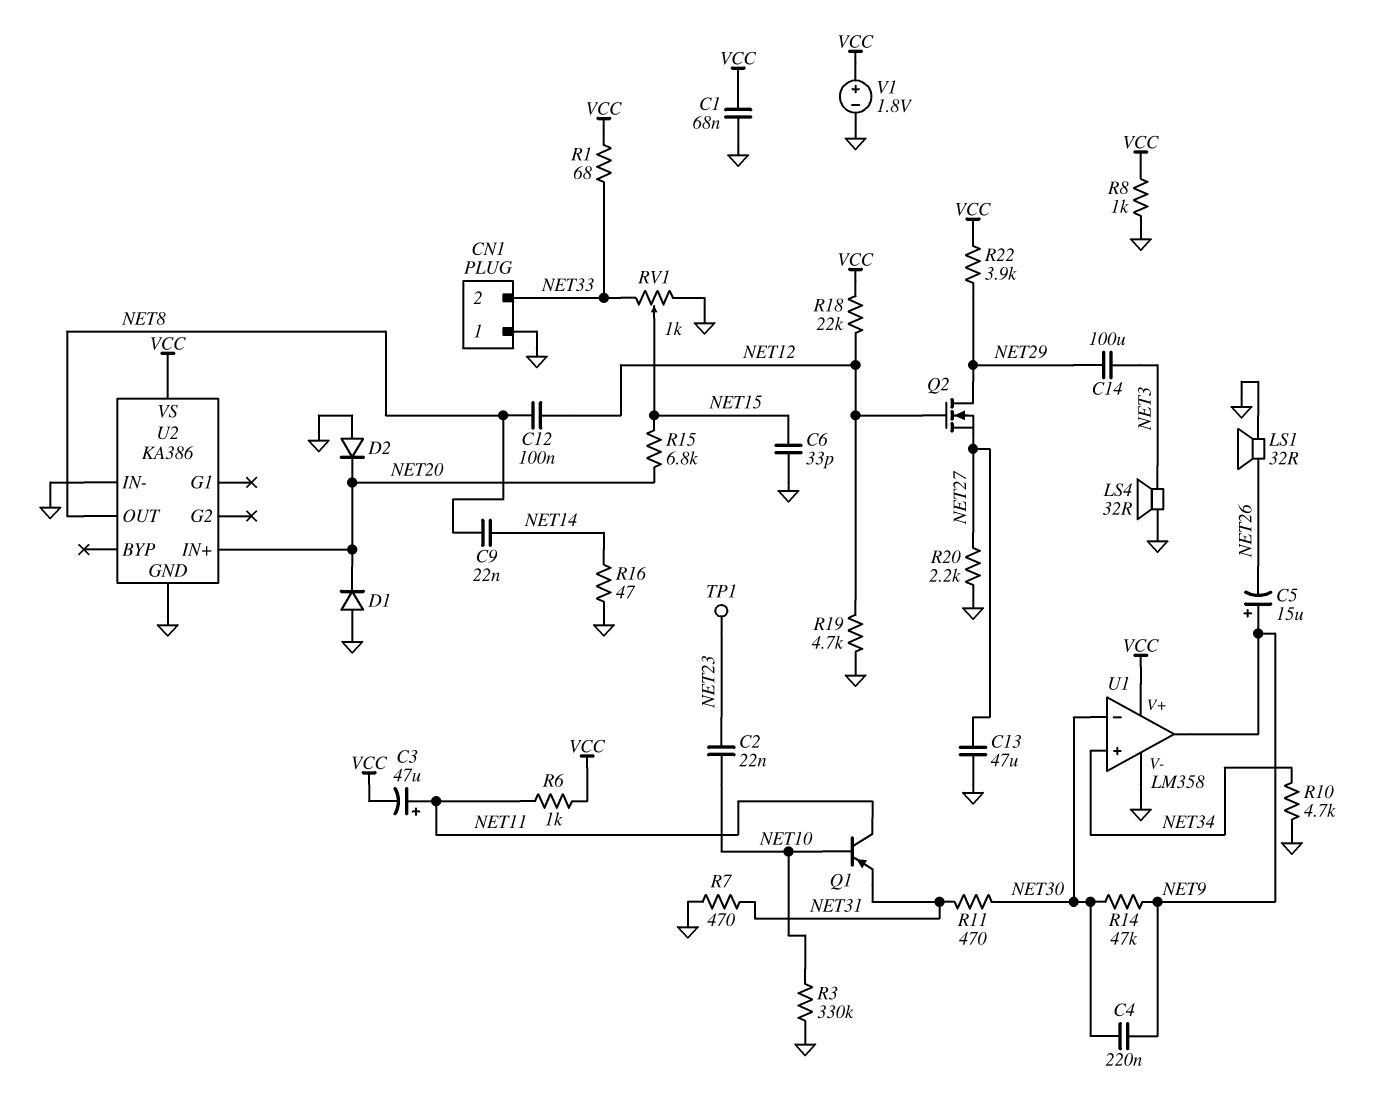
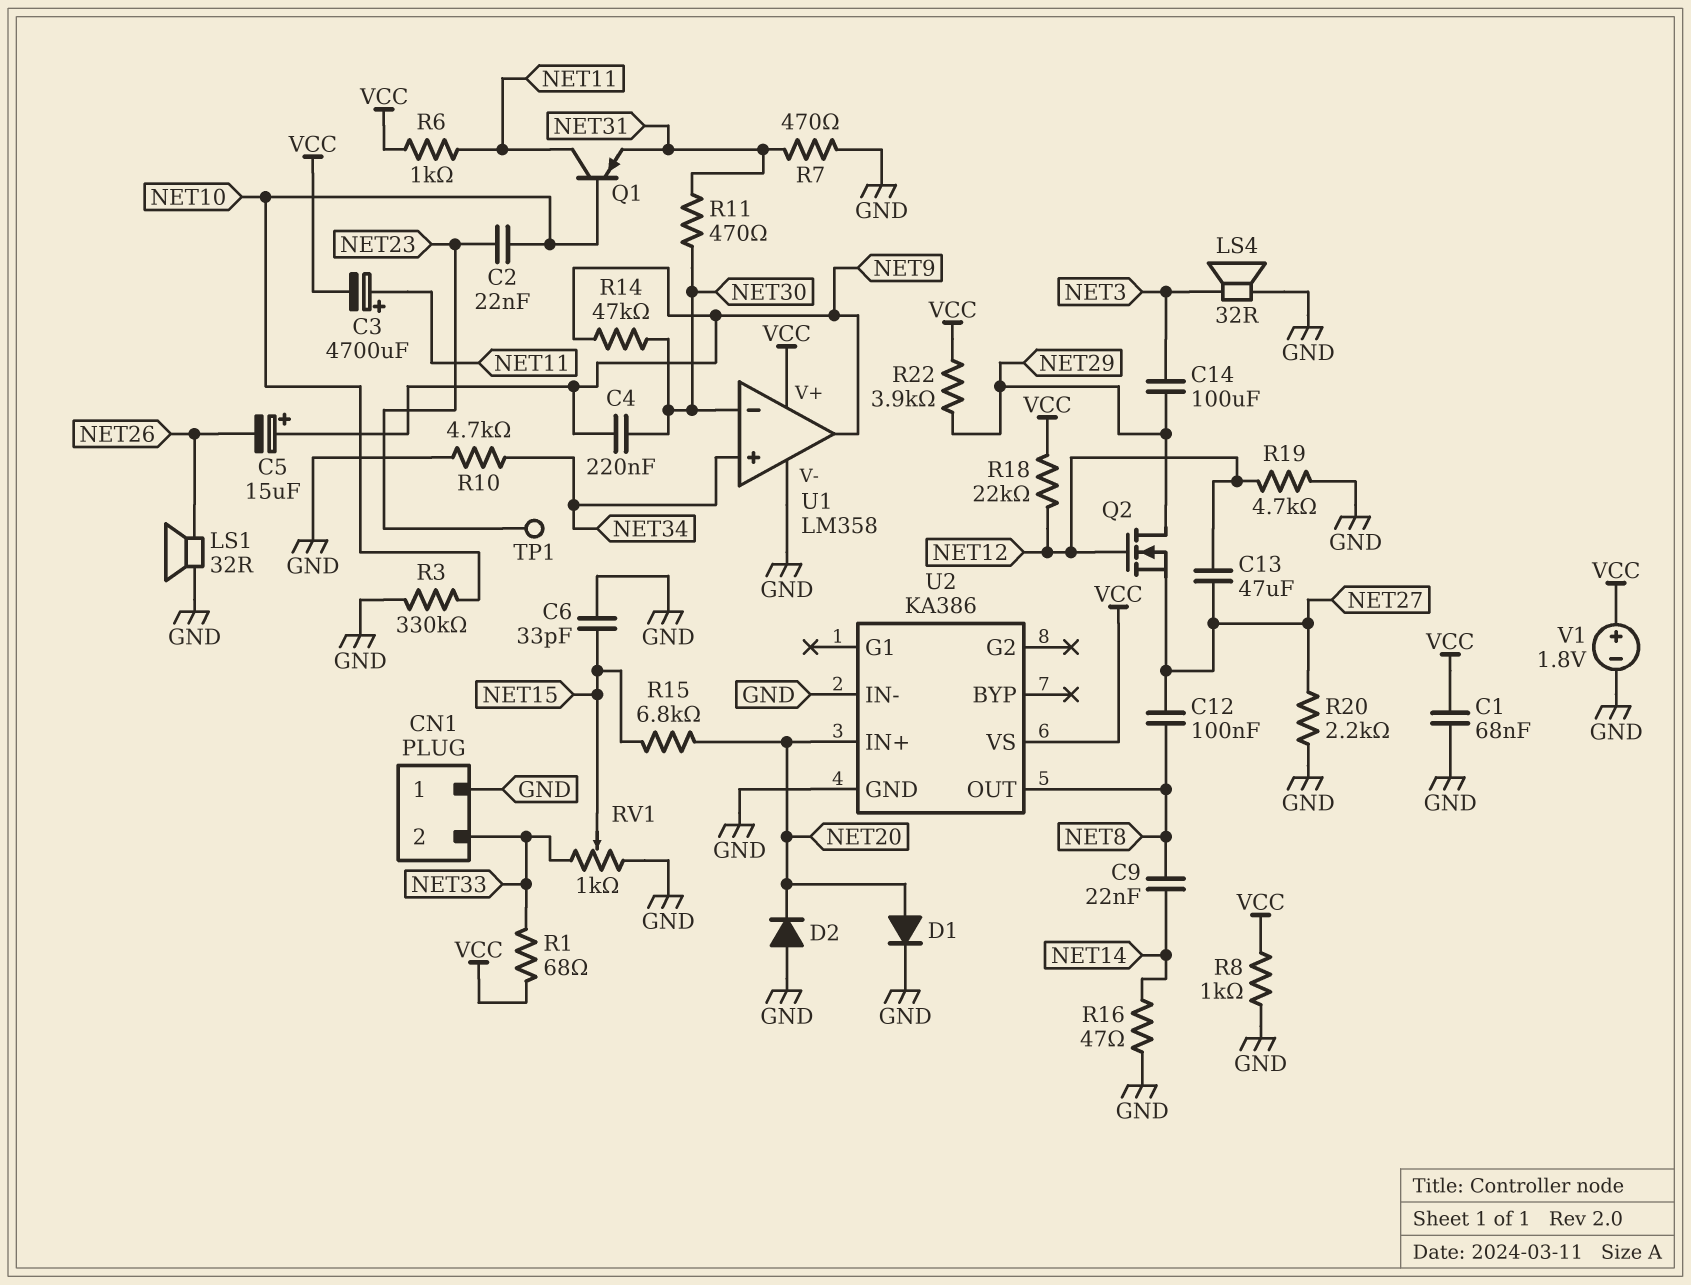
C3: 47uF (plus NET11, minus VCC) -> 4700uF (plus NET11, minus VCC)
C12: 100nF (NET8, NET12) -> 100nF (NET8, NET27)
C13: 47uF (GND, NET27) -> 47uF (NET12, NET27)
D1: diode (A GND, K NET20) -> diode (A NET20, K GND)

